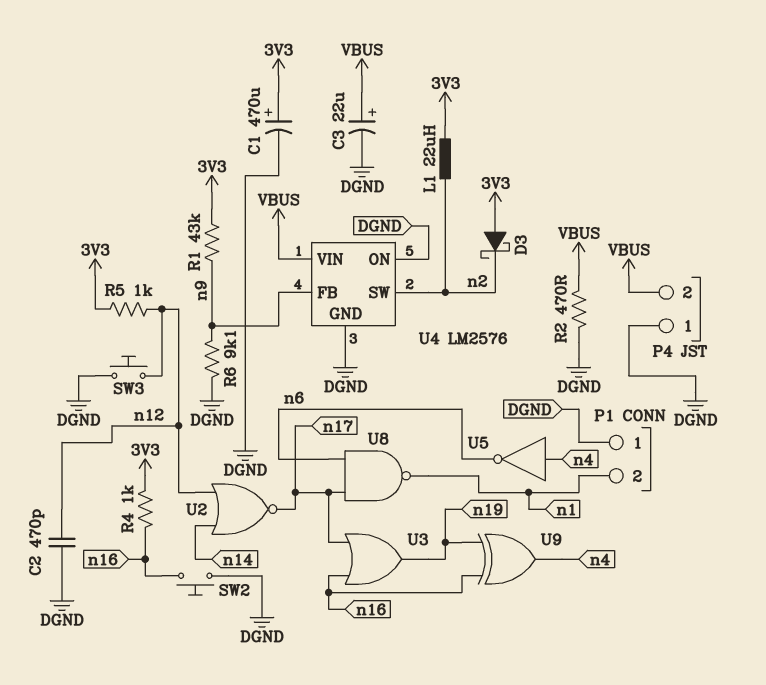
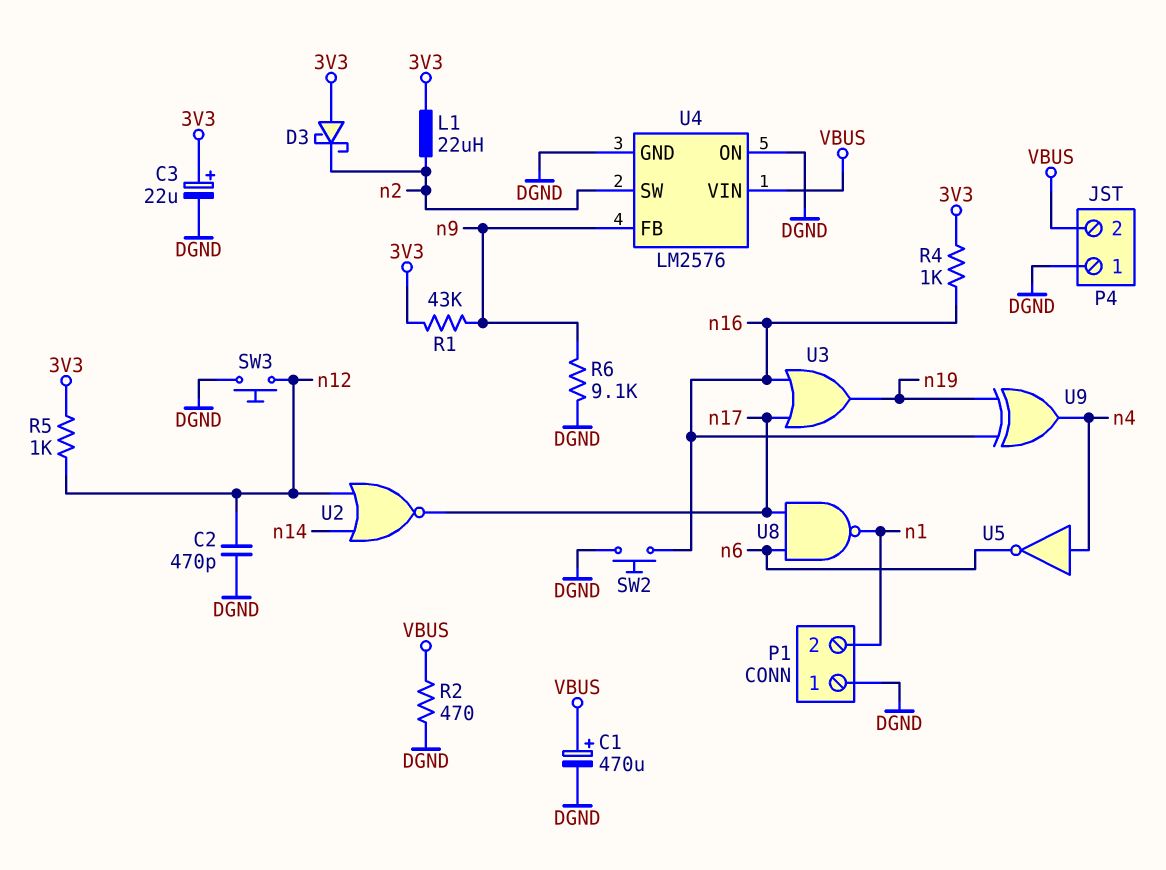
C1: 470uF (plus 3V3, minus DGND) -> 470uF (plus VBUS, minus DGND)
C3: 22uF (plus VBUS, minus DGND) -> 22uF (plus 3V3, minus DGND)

